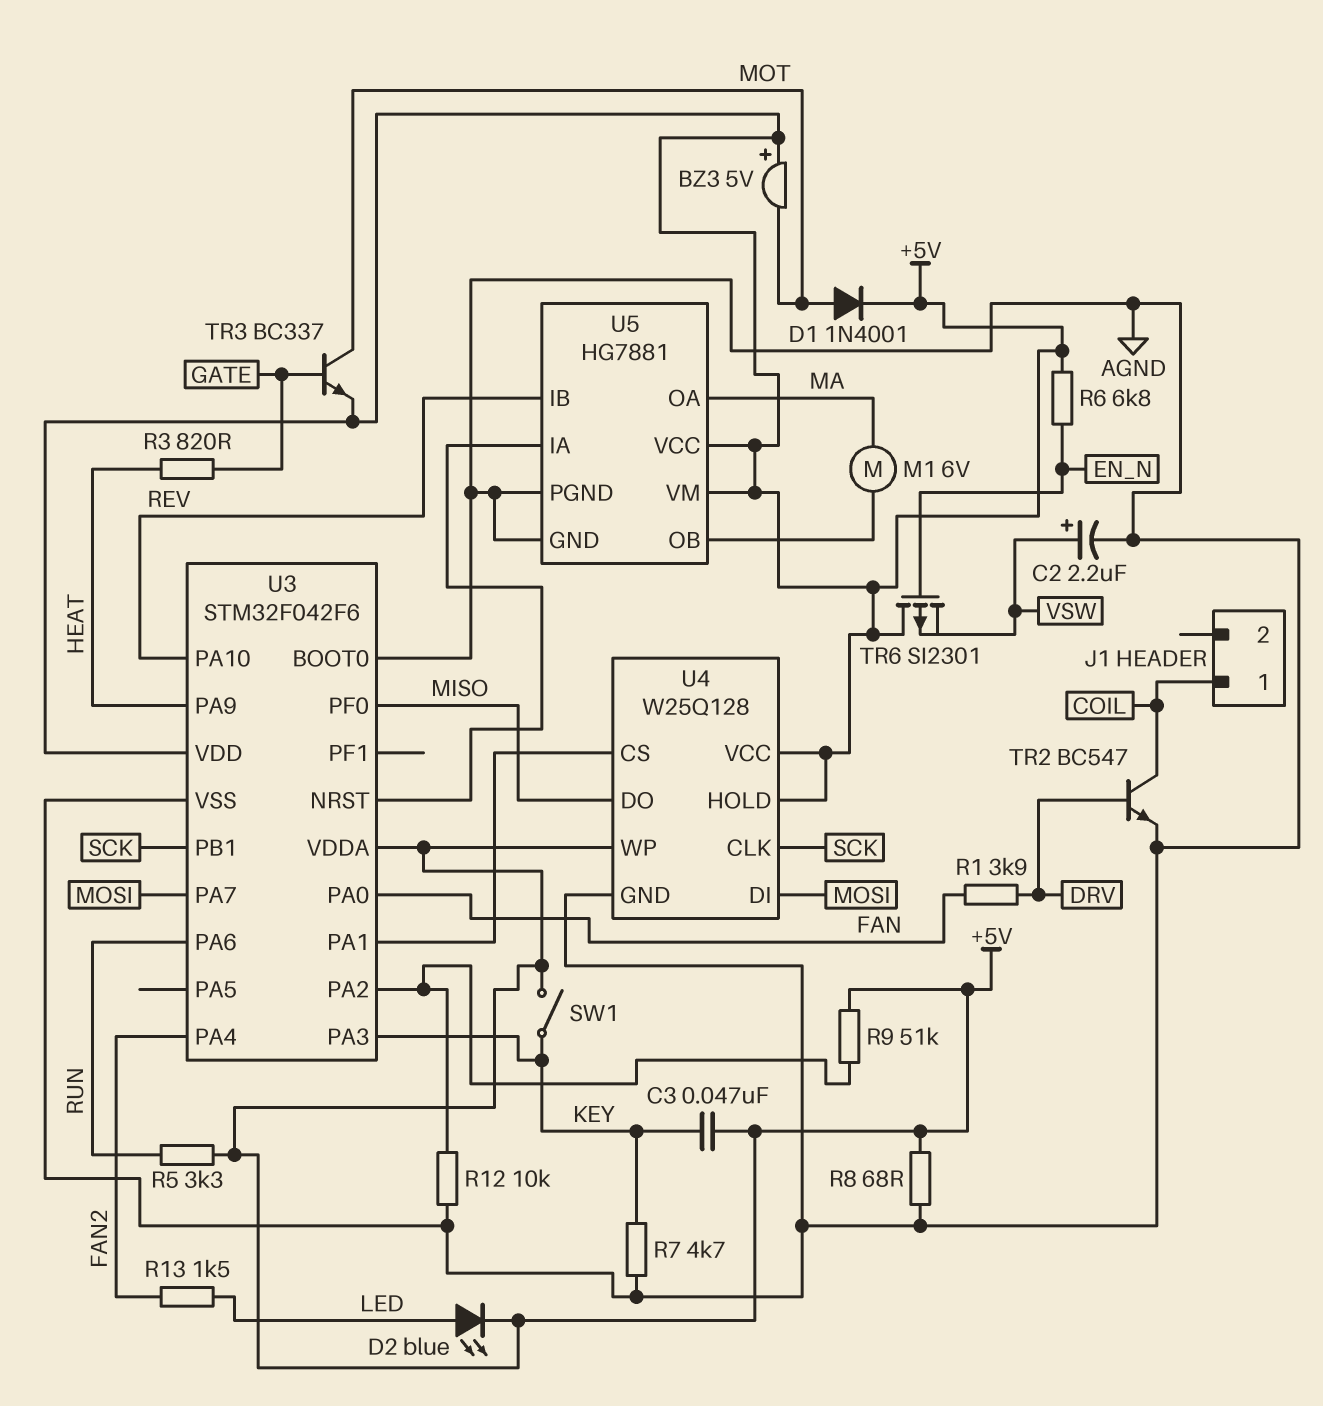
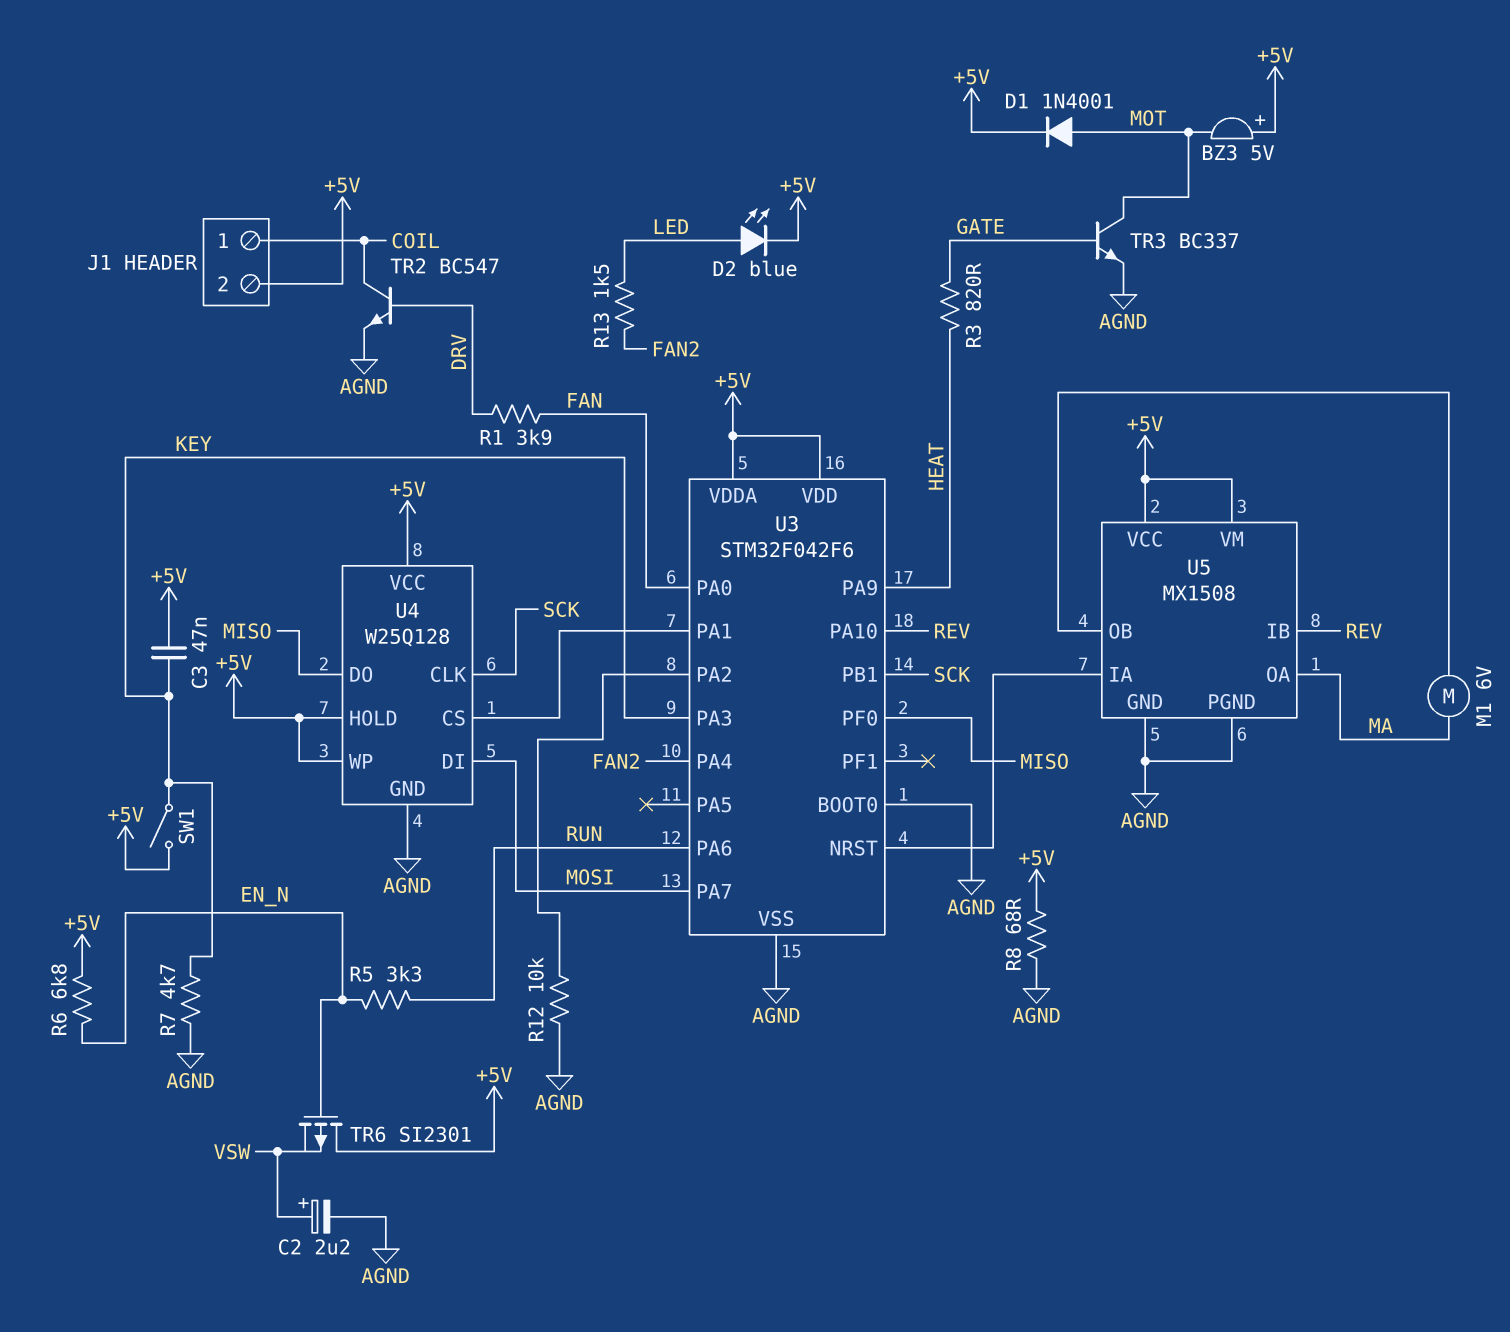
J1 pin 2: none -> +5V
R5: 3.3k (+5V, RUN) -> 3.3k (EN_N, RUN)
R9: 51k (+5V, U3/PA2) -> none
TR3: NPN BC337 (B GATE, C MOT, E +5V) -> NPN BC337 (B GATE, C MOT, E AGND)
U5: HG7881 -> MX1508

